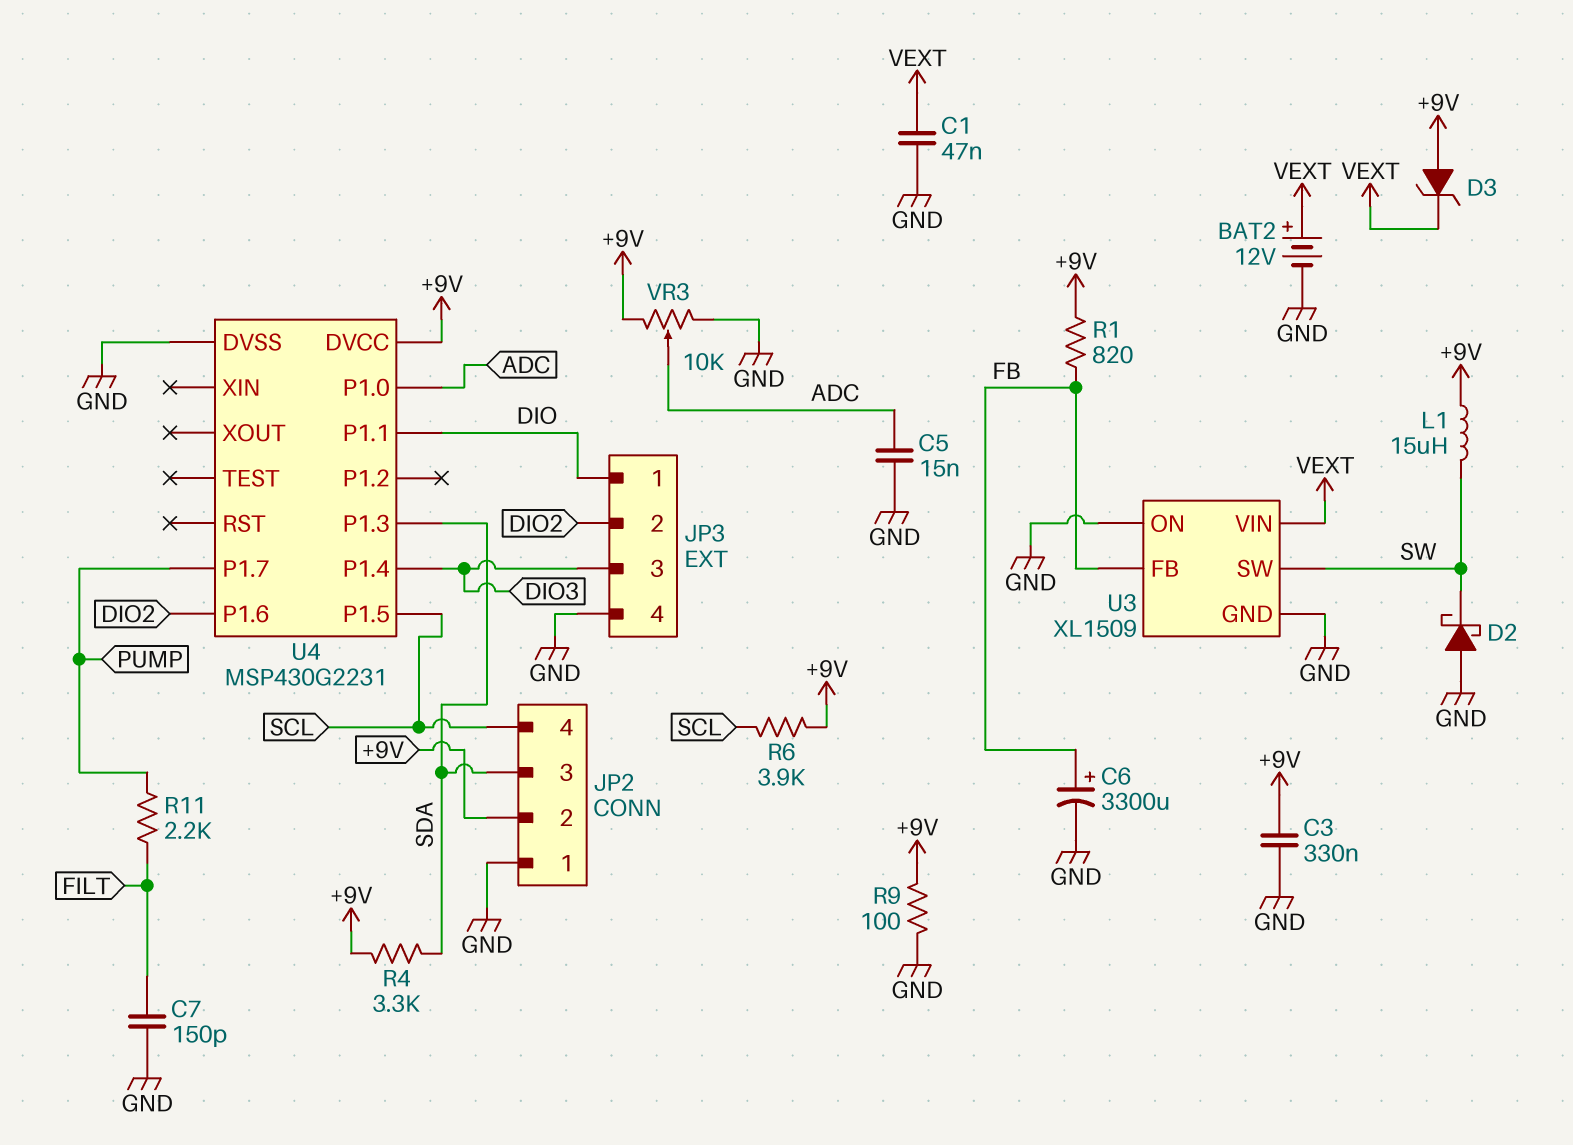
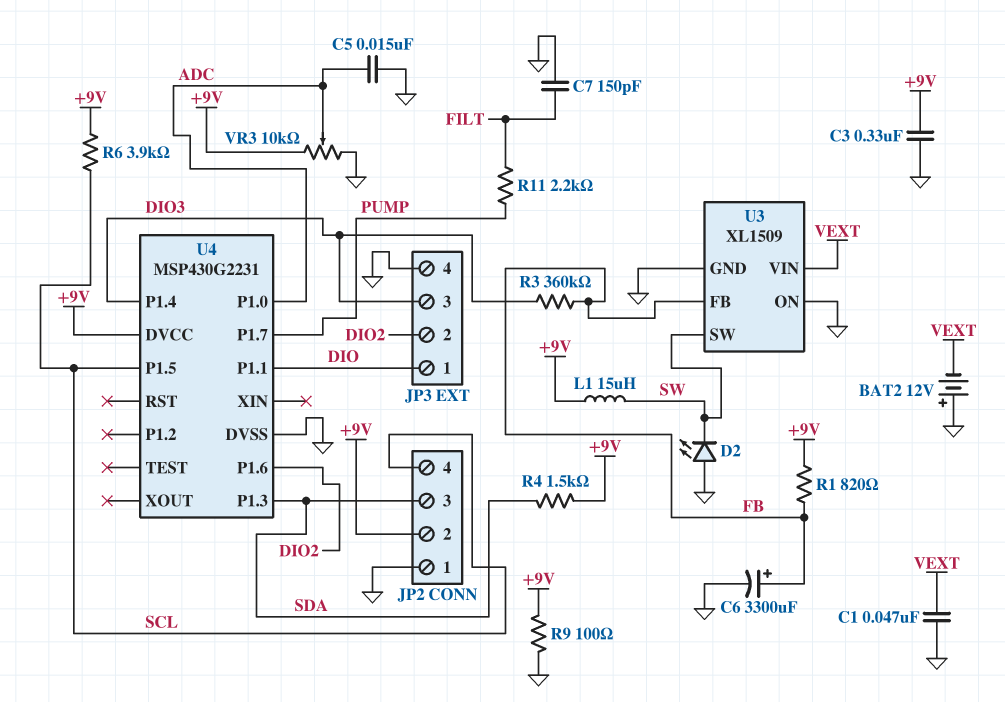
BAT2: 12V (plus VEXT, minus GND) -> 12V (plus GND, minus VEXT)
D2: schottky (A GND, K SW) -> LED (A GND, K SW)
D3: zener (A +9V, K VEXT) -> none
R3: none -> 360k (DIO3, FB)
R4: 3.3k (+9V, SDA) -> 1.5k (+9V, SDA)

